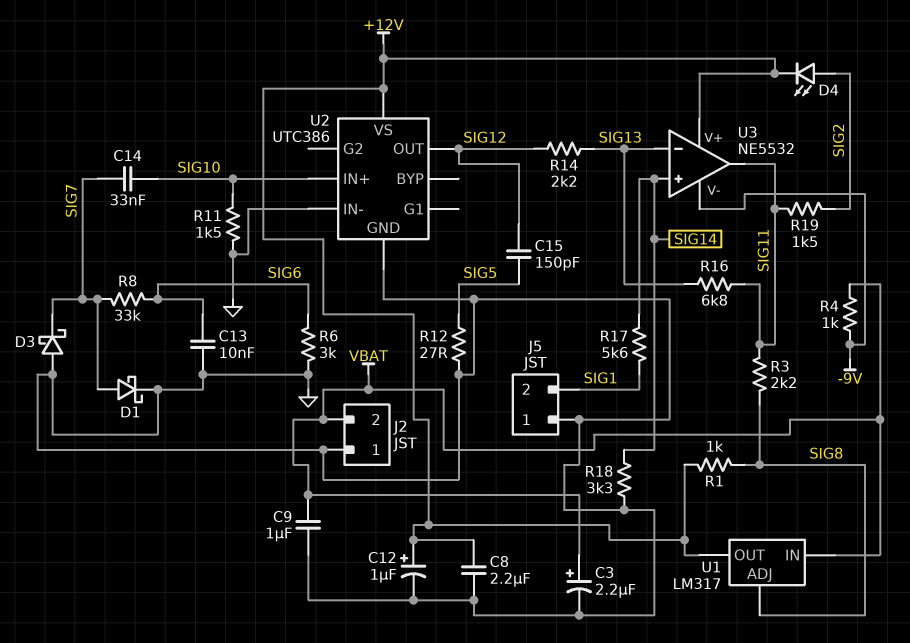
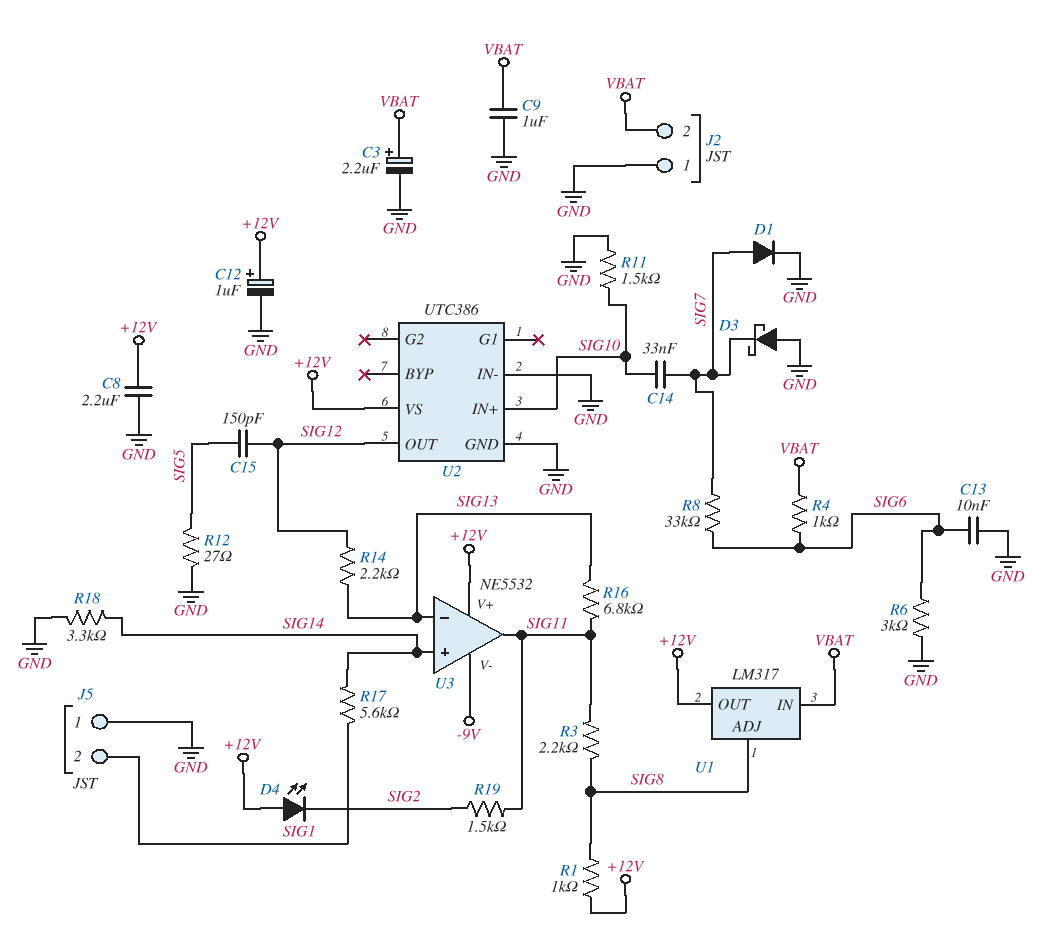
D1: schottky (A SIG7, K GND) -> diode (A SIG7, K GND)
D4: LED (A SIG2, K +12V) -> LED (A +12V, K SIG2)
R4: 1k (-9V, VBAT) -> 1k (SIG6, VBAT)

